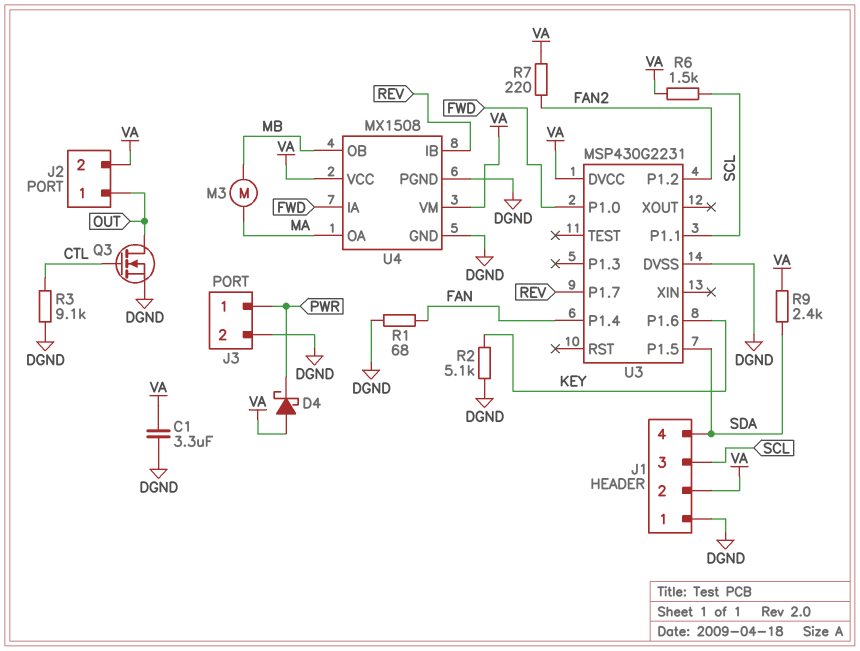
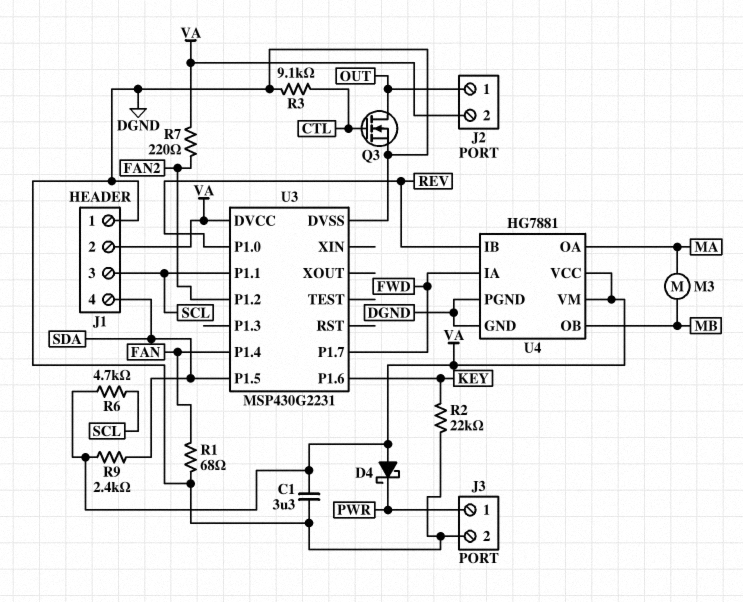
R2: 5.1k (DGND, KEY) -> 22k (DGND, KEY)
R6: 1.5k (SCL, VA) -> 4.7k (SCL, VA)
U3 pin P1.0: FWD -> REV
U3 pin P1.7: REV -> FWD
U4: MX1508 -> HG7881

